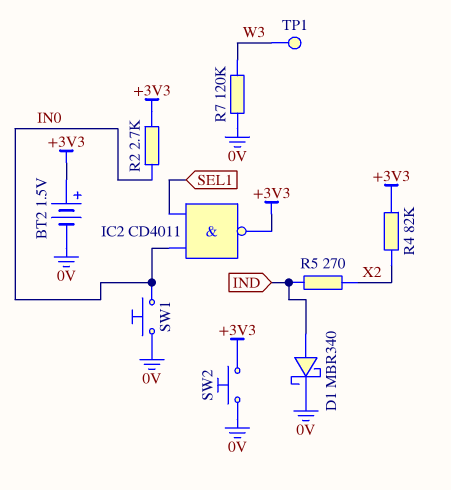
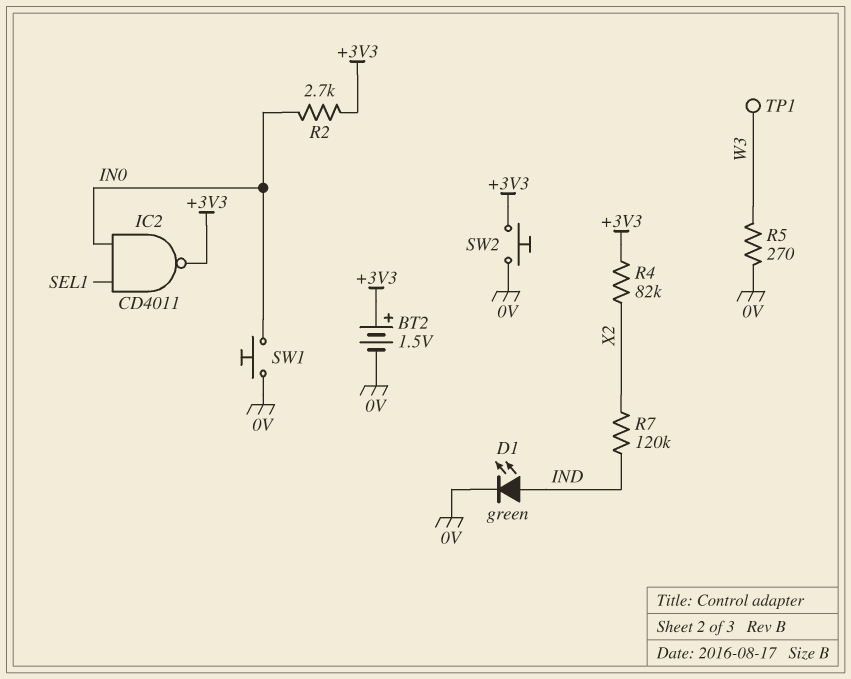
D1: schottky MBR340 (A IND, K 0V) -> LED green (A IND, K 0V)
R5: 270 (IND, X2) -> 270 (0V, W3)
R7: 120k (0V, W3) -> 120k (IND, X2)

